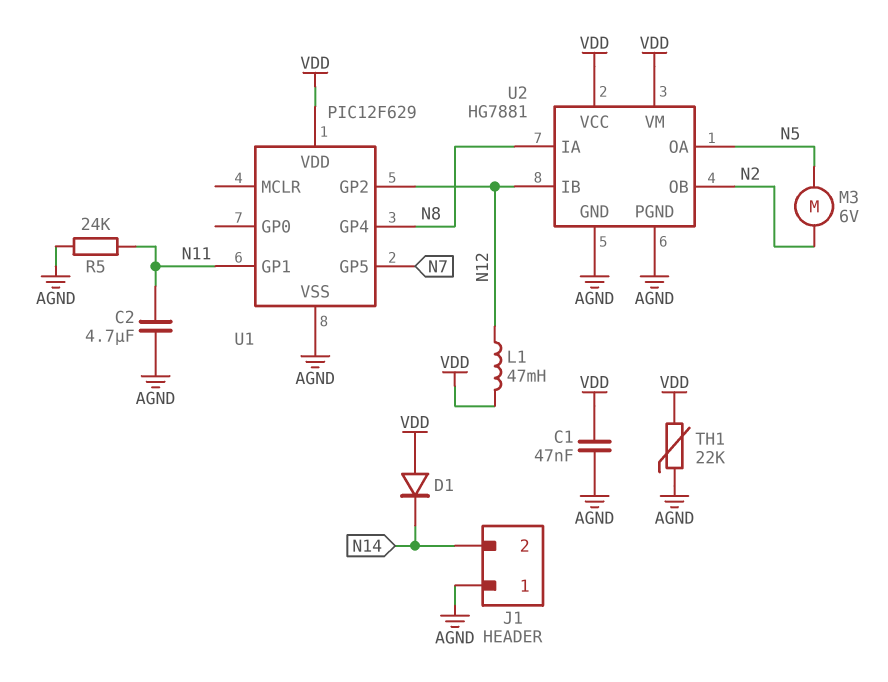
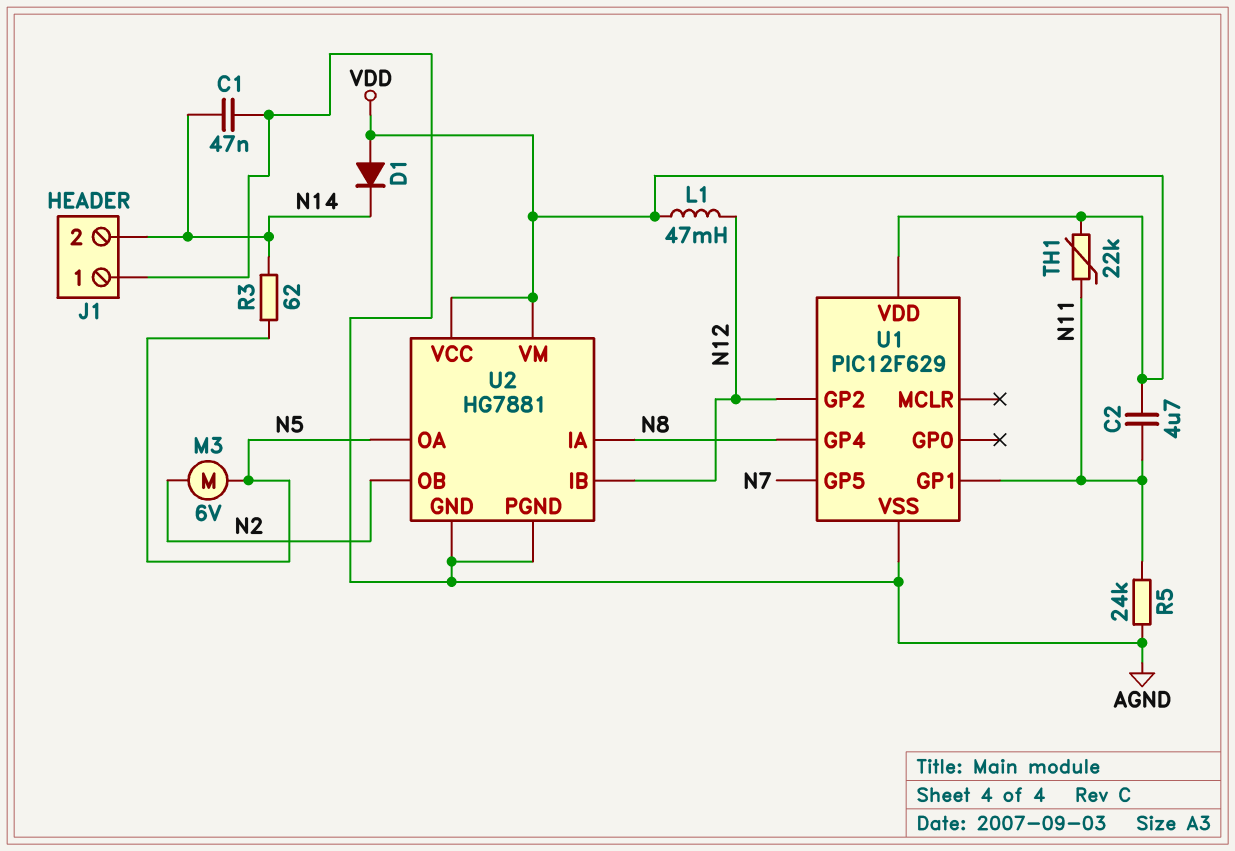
C1: 47nF (AGND, VDD) -> 47nF (AGND, N14)
C2: 4.7uF (AGND, N11) -> 4.7uF (N11, VDD)
R3: none -> 62 (N5, N14)
TH1: 22k (AGND, VDD) -> 22k (N11, VDD)

